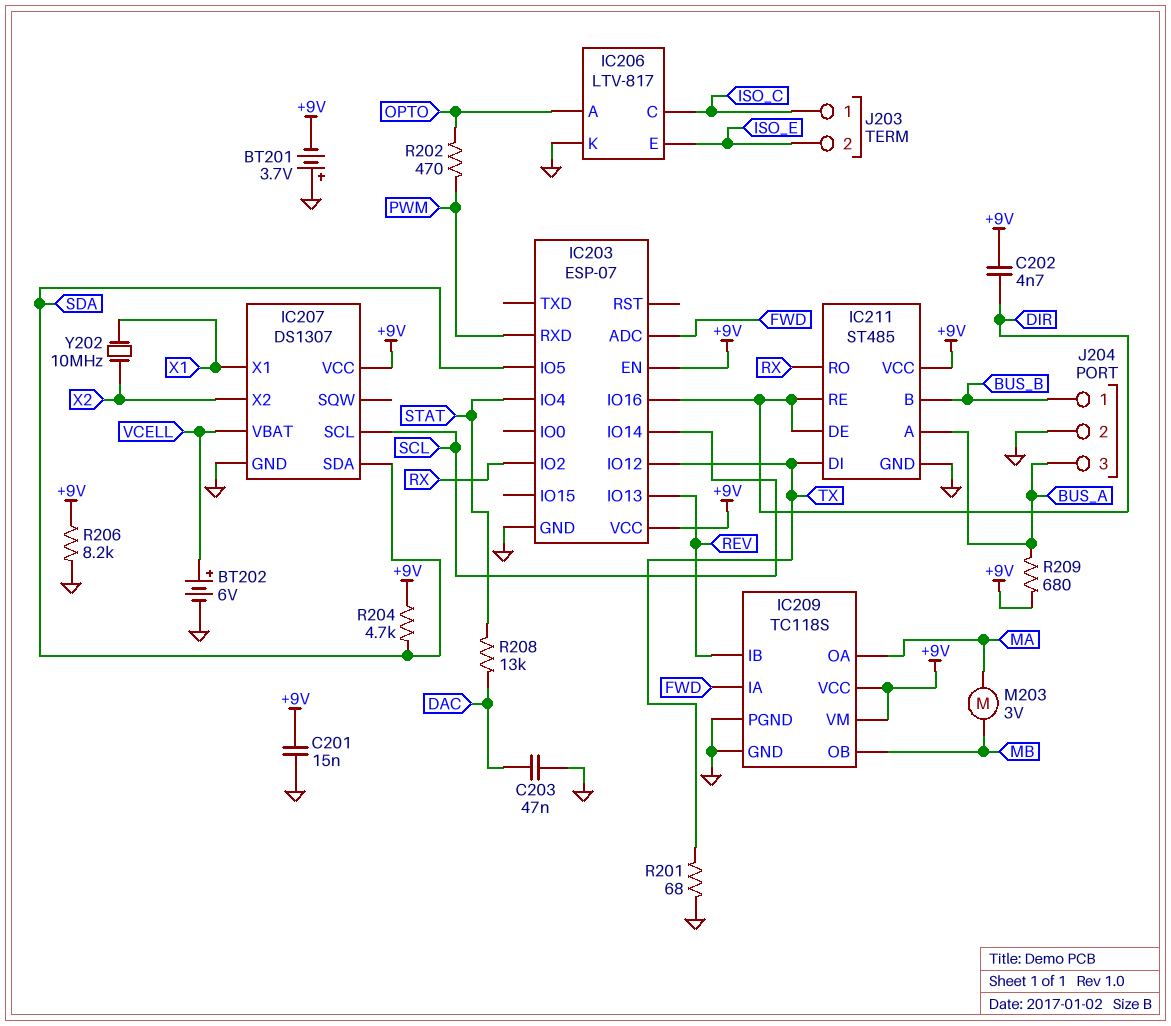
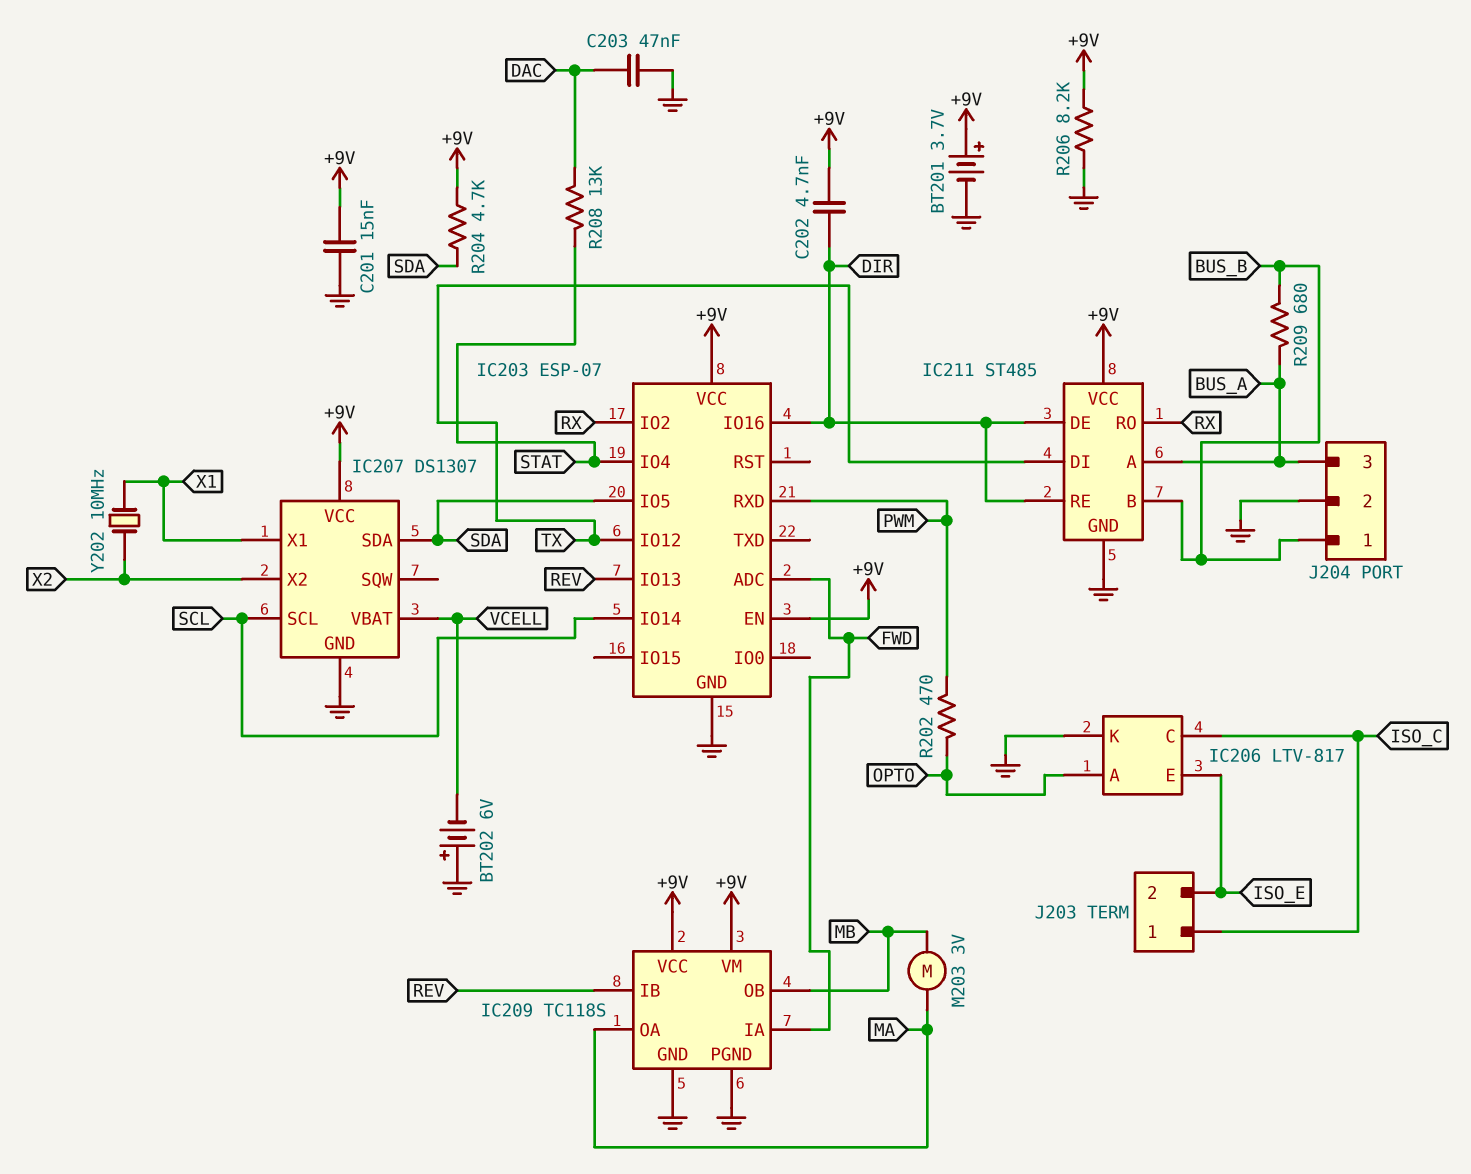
BT201: 3.7V (plus GND, minus +9V) -> 3.7V (plus +9V, minus GND)
BT202: 6V (plus VCELL, minus GND) -> 6V (plus GND, minus VCELL)
R201: 68 (GND, TX) -> none
R209: 680 (+9V, BUS_A) -> 680 (BUS_A, BUS_B)

